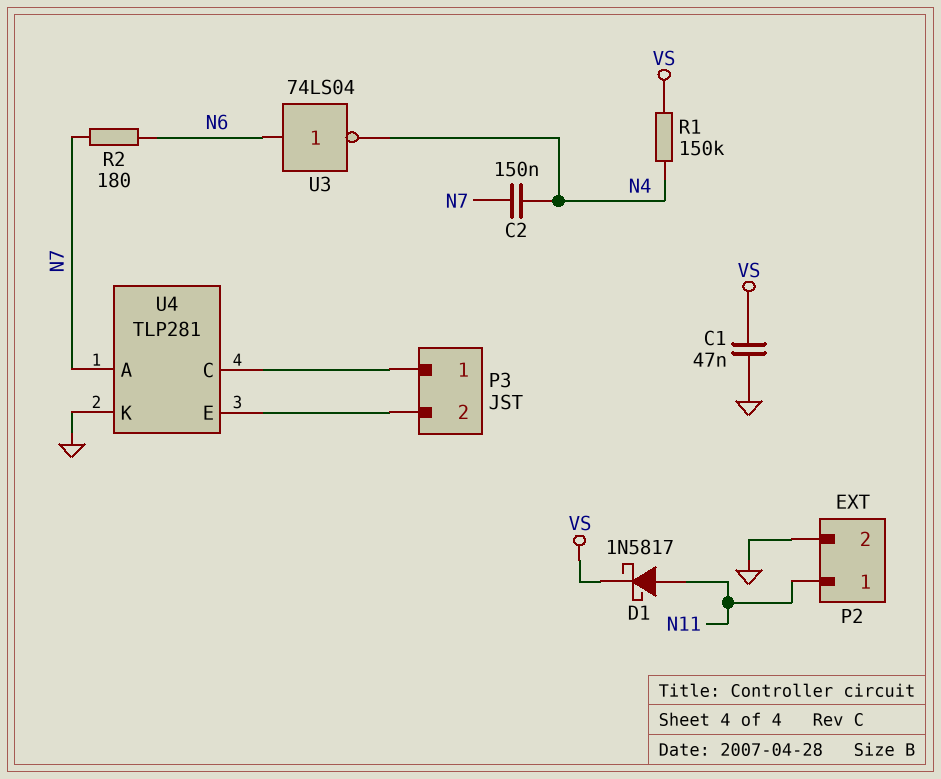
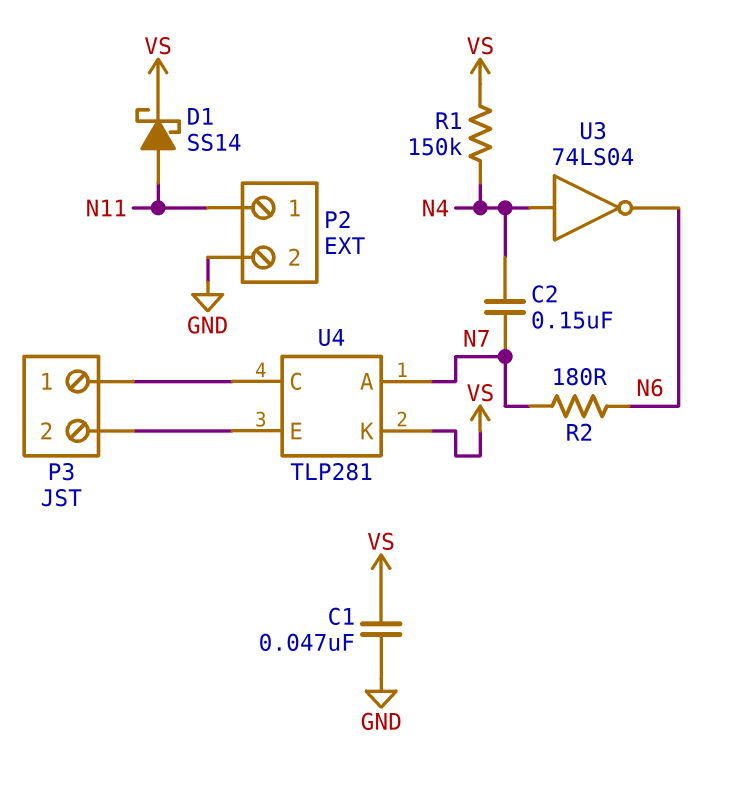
D1: schottky 1N5817 (A N11, K VS) -> schottky SS14 (A N11, K VS)
U3: NOT 74LS04 (in N6, out N4) -> NOT 74LS04 (in N4, out N6)
U4 pin K: GND -> VS

